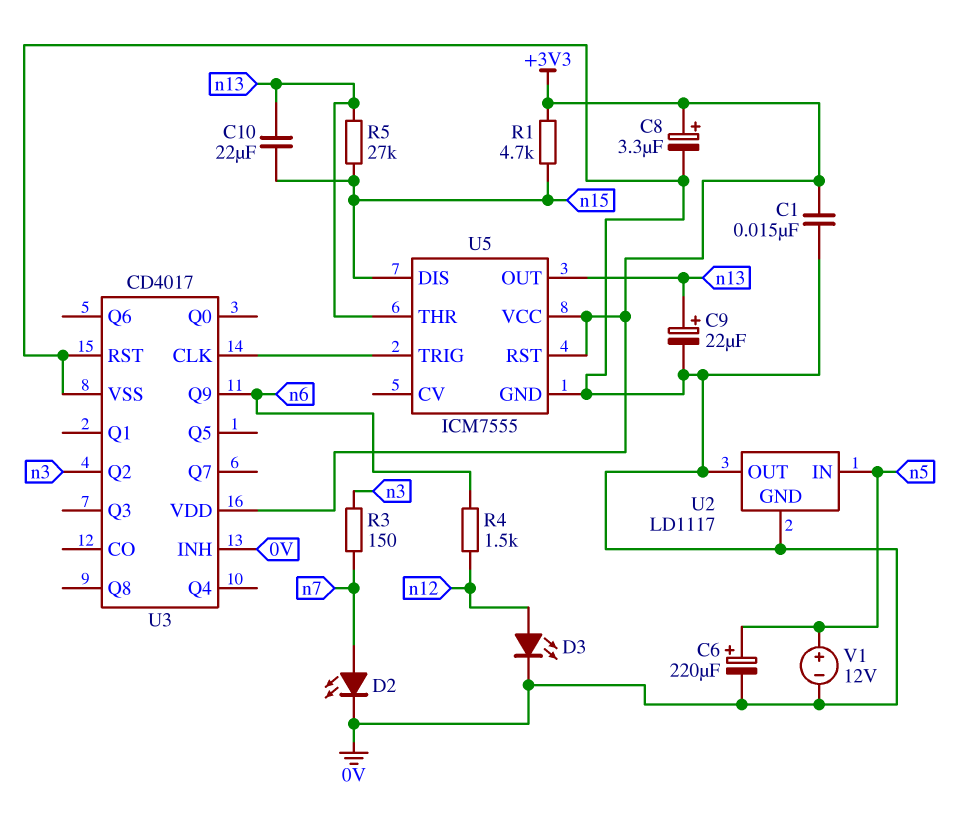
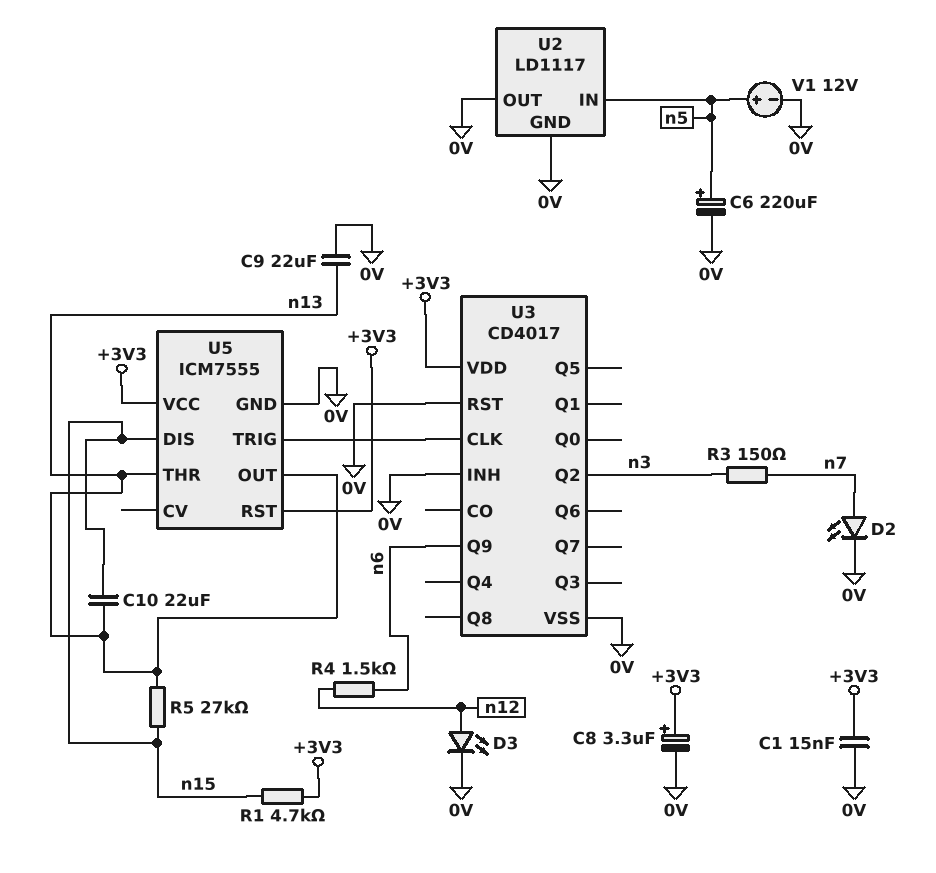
C9: 22uF (plus n13, minus 0V) -> 22uF (0V, n13)

